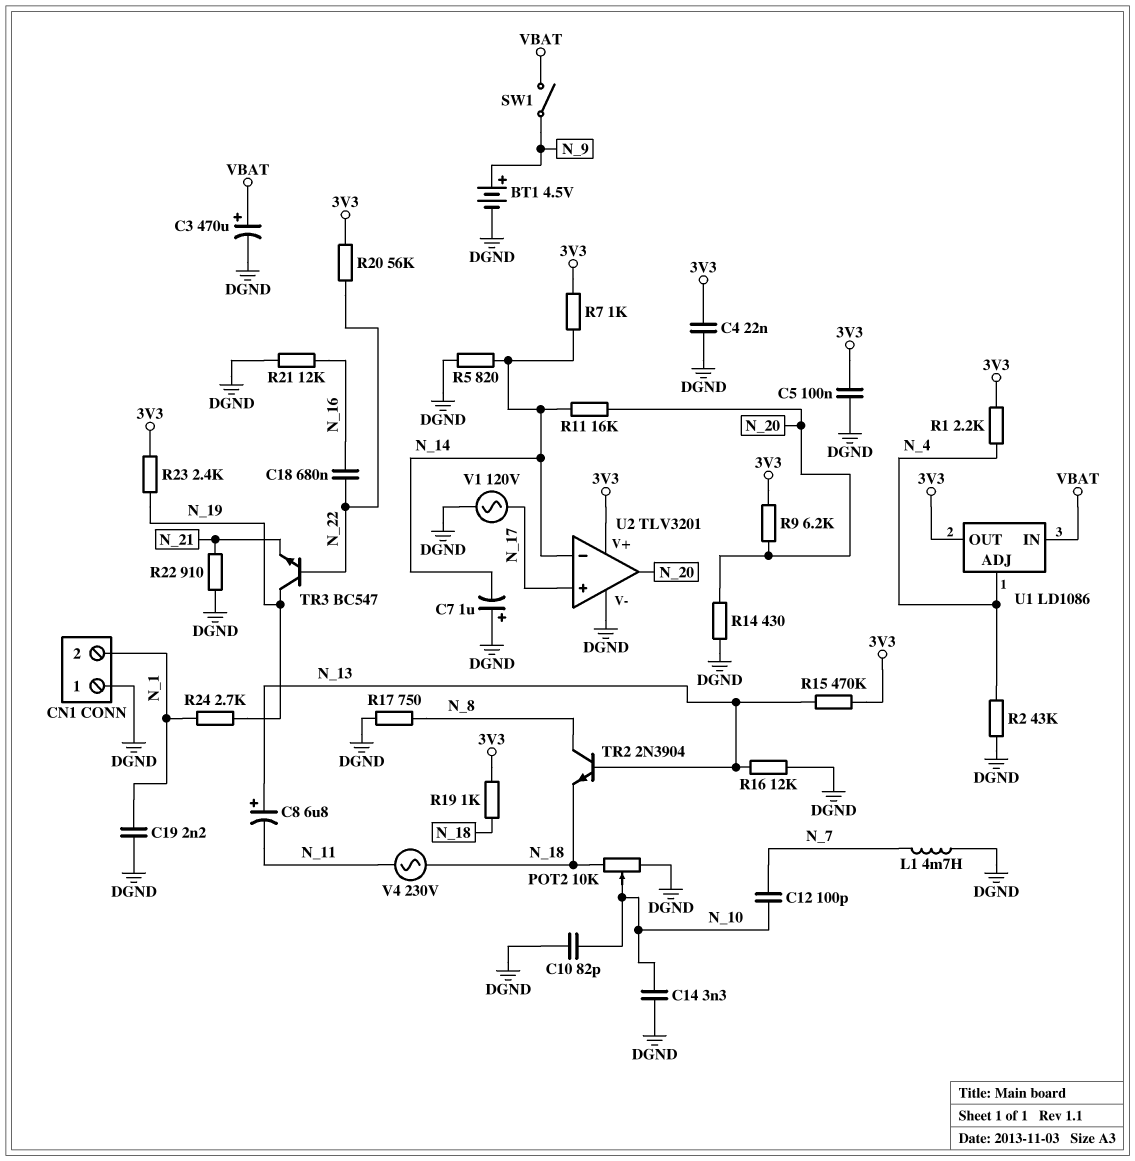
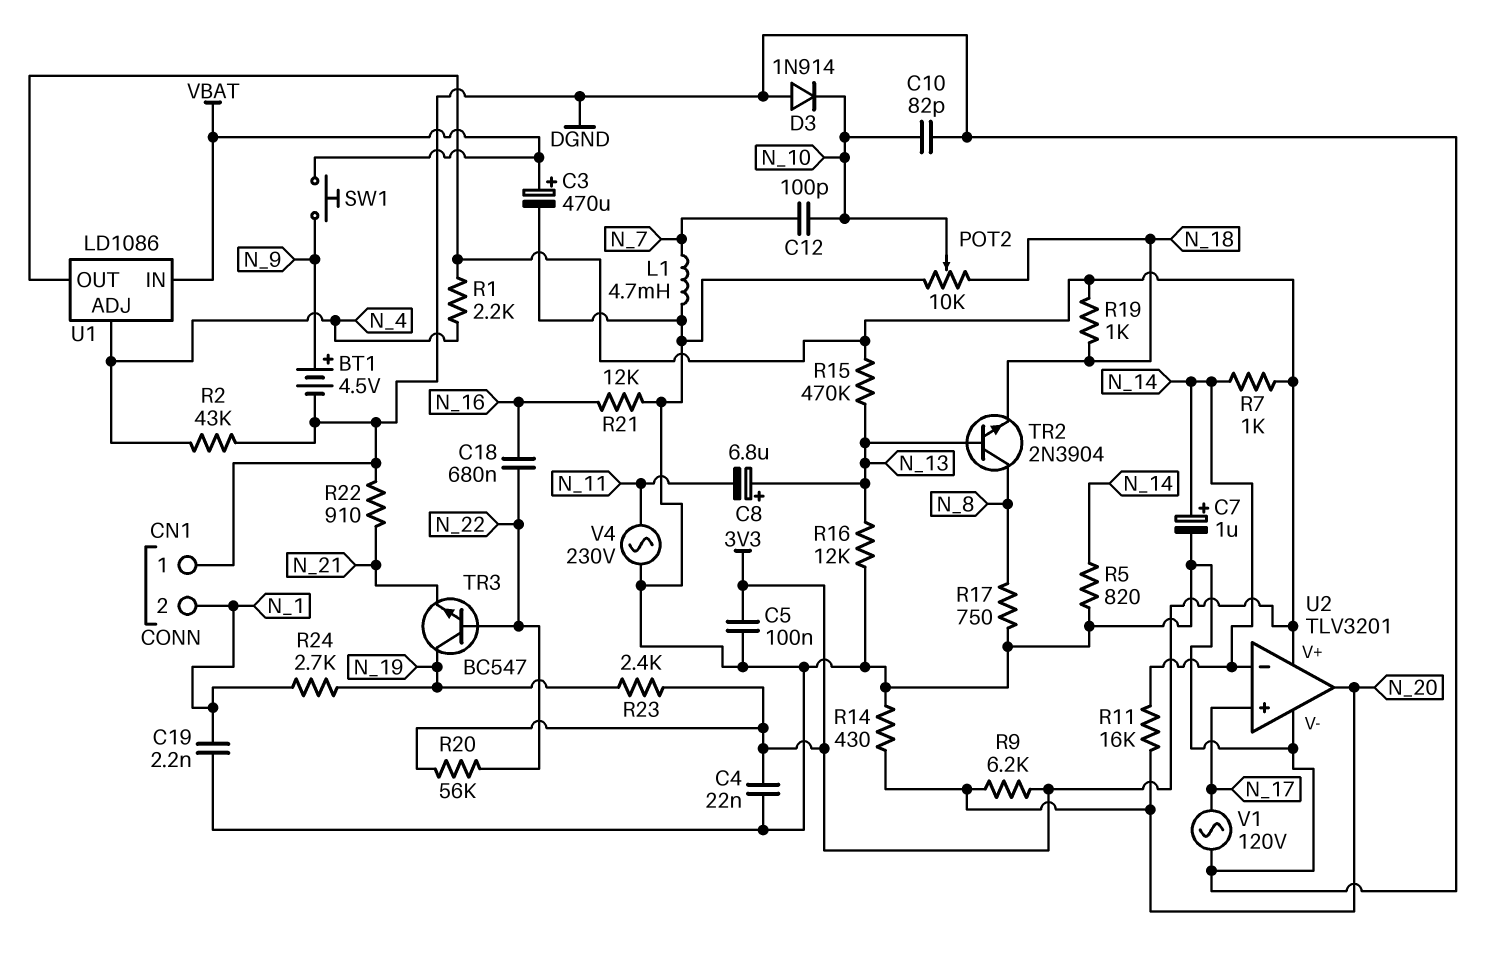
C7: 1uF (plus DGND, minus N_14) -> 1uF (plus N_14, minus DGND)
C14: 3.3nF (DGND, N_10) -> none
D3: none -> diode 1N914 (A DGND, K N_10)
SW1: switch (N_9, VBAT) -> button (N_9, VBAT)
V4: AC 230V (N_11, N_18) -> AC 230V (DGND, N_11)

